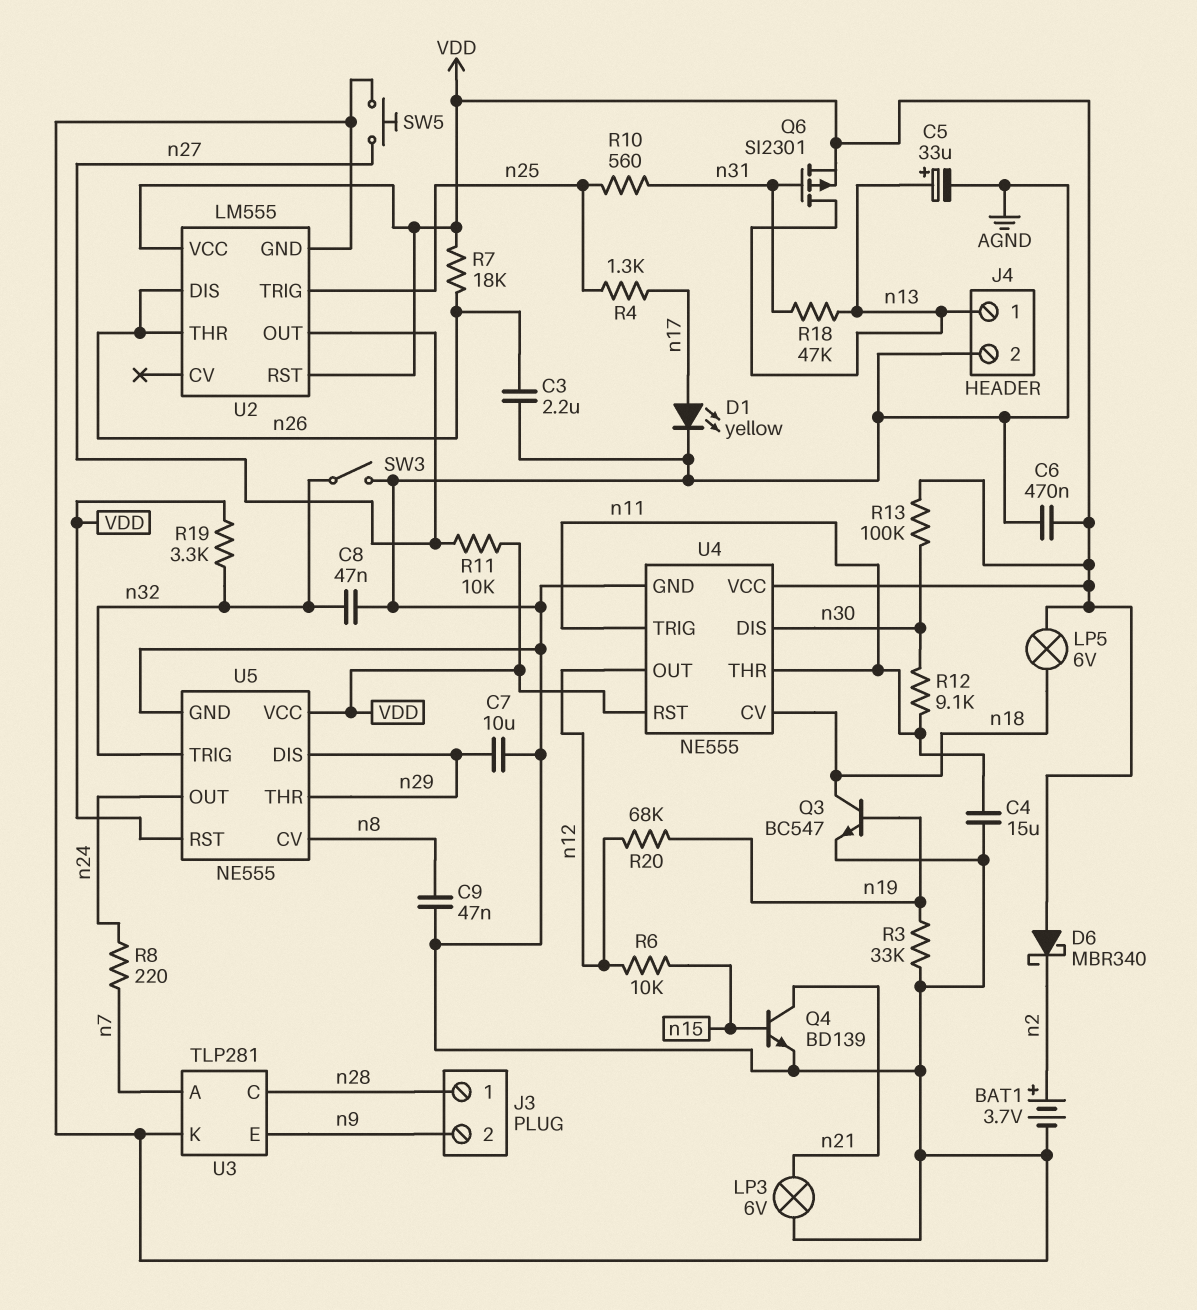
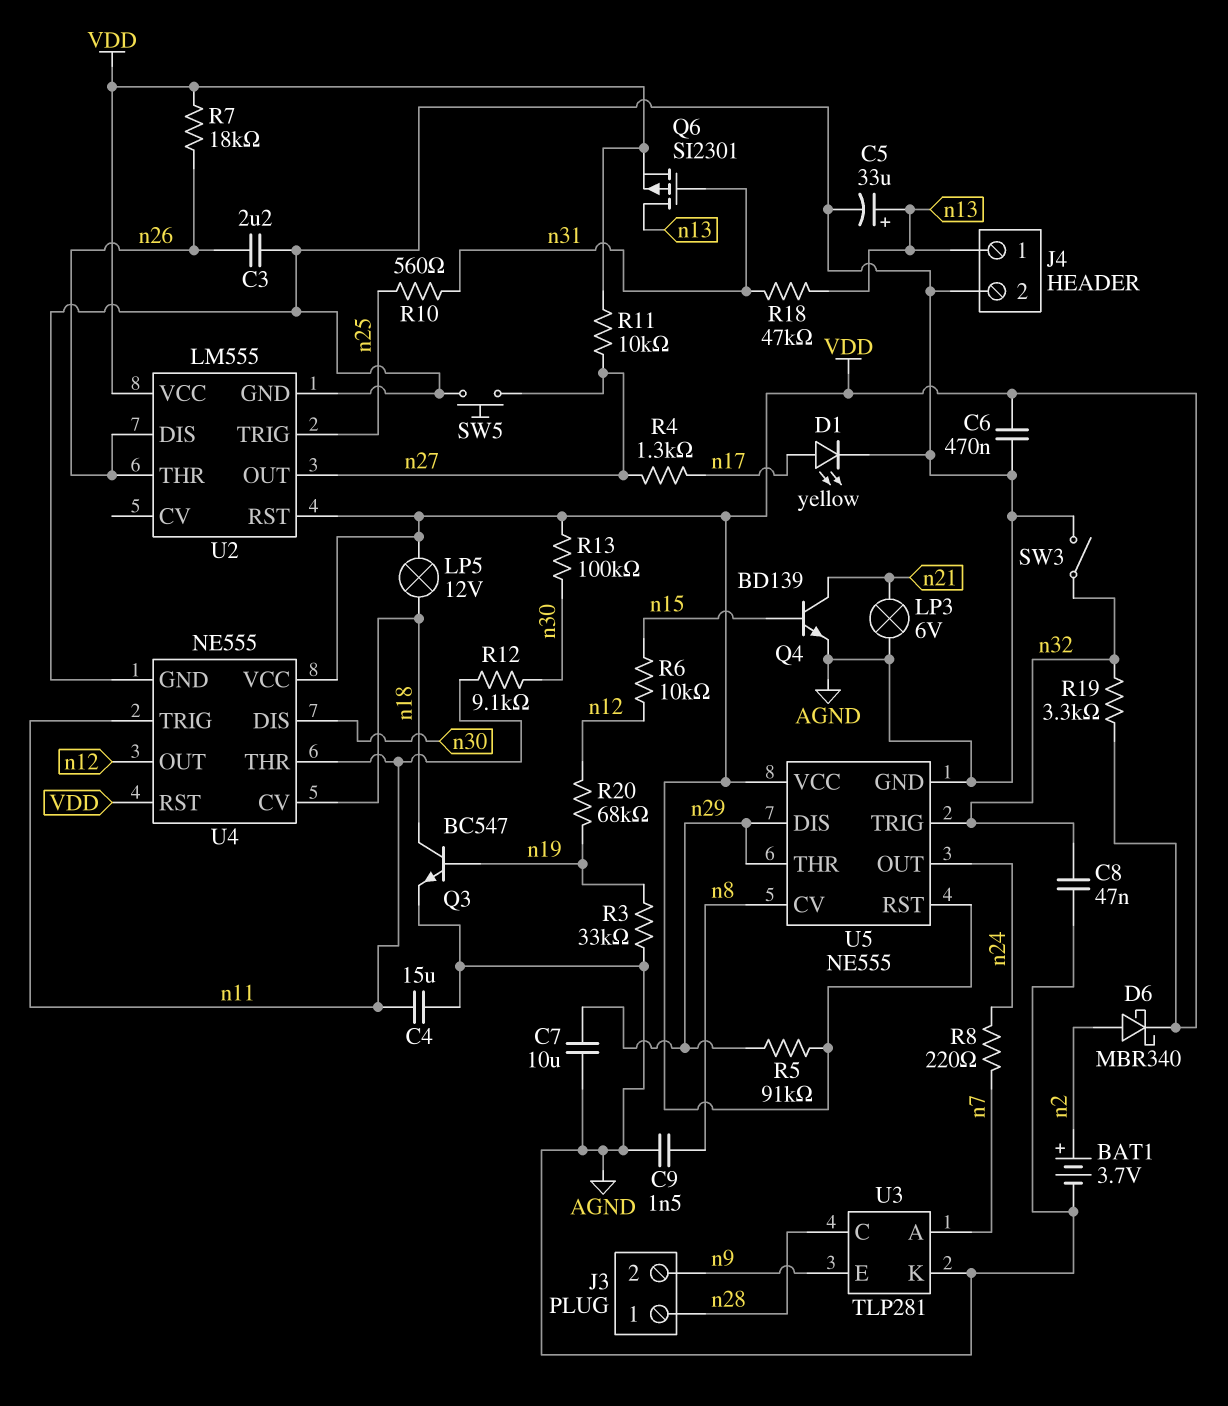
C9: 47nF (AGND, n8) -> 1.5nF (AGND, n8)
D6: schottky MBR340 (A VDD, K n2) -> schottky MBR340 (A n2, K VDD)
LP5: lamp 6V (VDD, n18) -> lamp 12V (VDD, n18)
R4: 1.3k (n17, n25) -> 1.3k (n17, n27)
R5: none -> 91k (VDD, n29)

